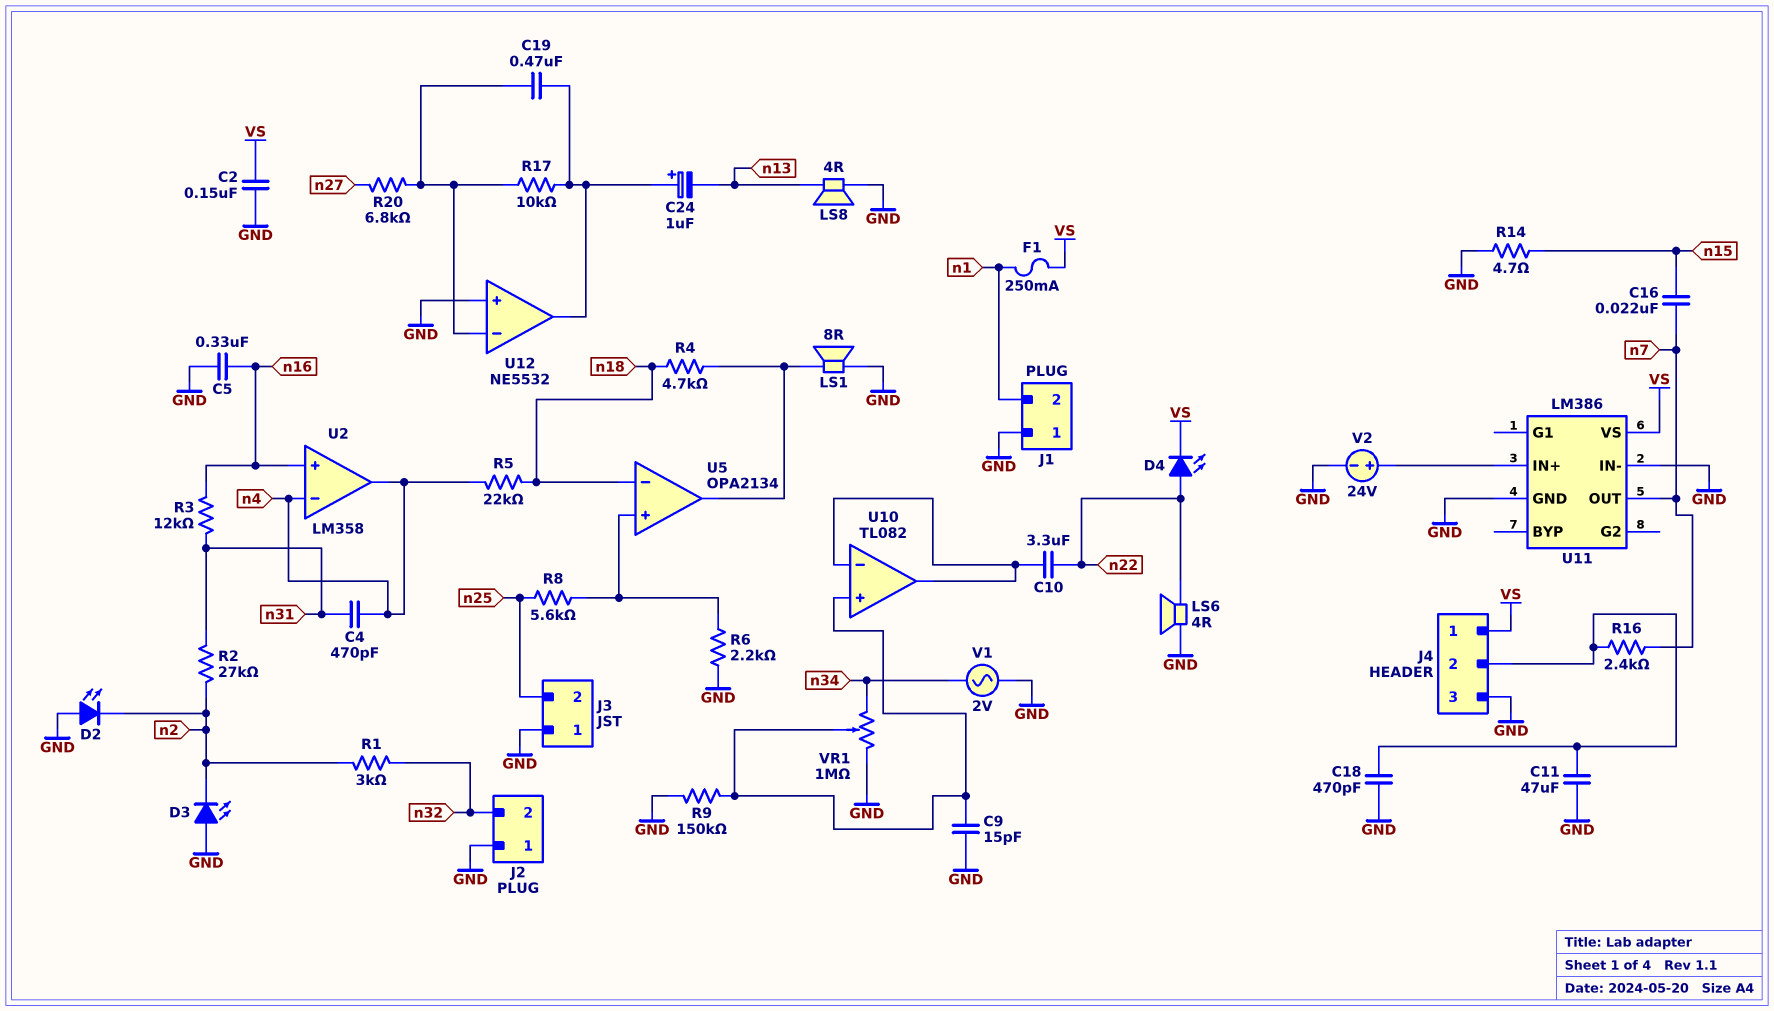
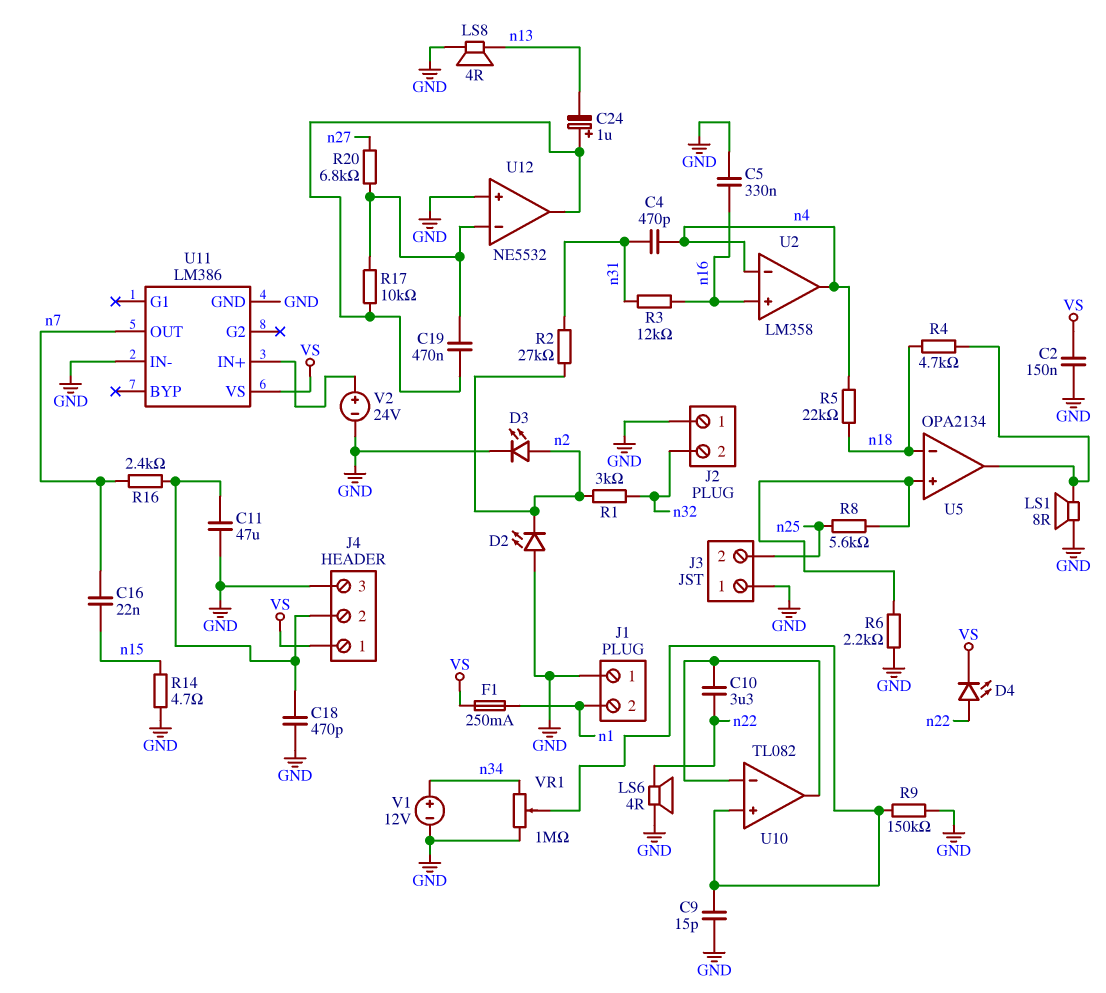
D3: LED (A GND, K n2) -> LED (A n2, K GND)
V1: AC 2V (GND, n34) -> 12V (plus n34, minus GND)

